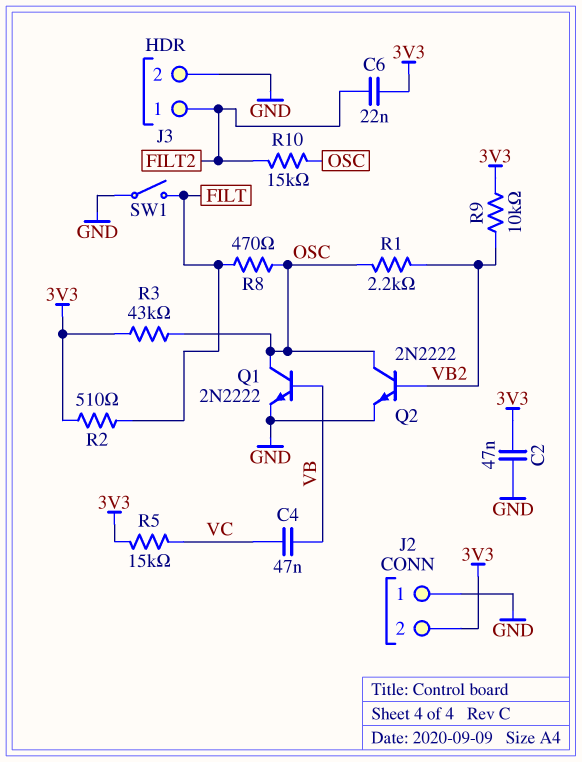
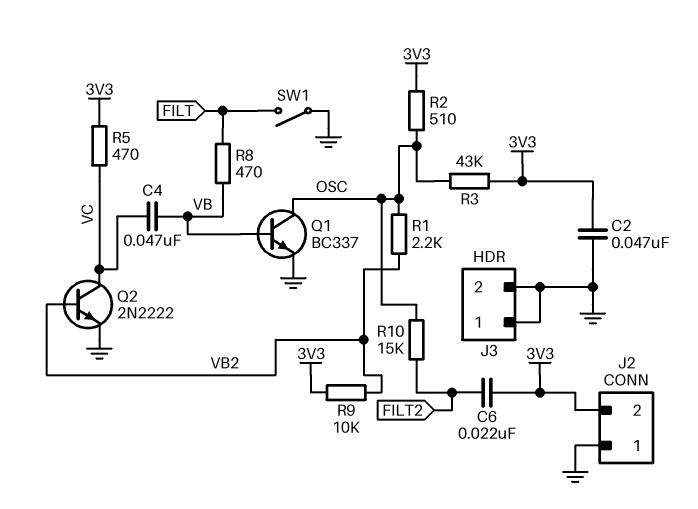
J3 pin 1: FILT2 -> GND
Q1: NPN 2N2222 (B VB, C OSC, E GND) -> NPN BC337 (B VB, C OSC, E GND)
Q2: NPN 2N2222 (B VB2, C OSC, E GND) -> NPN 2N2222 (B VB2, C VC, E GND)
R2: 510 (3V3, FILT) -> 510 (3V3, OSC)
R5: 15k (3V3, VC) -> 470 (3V3, VC)
R8: 470 (FILT, OSC) -> 470 (FILT, VB)

